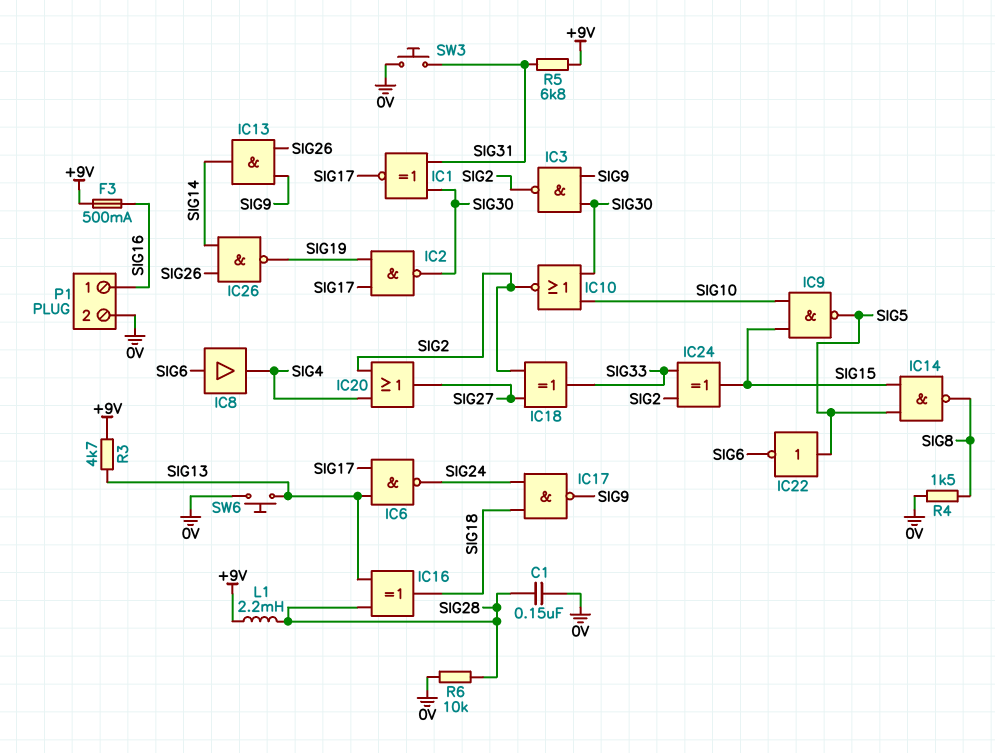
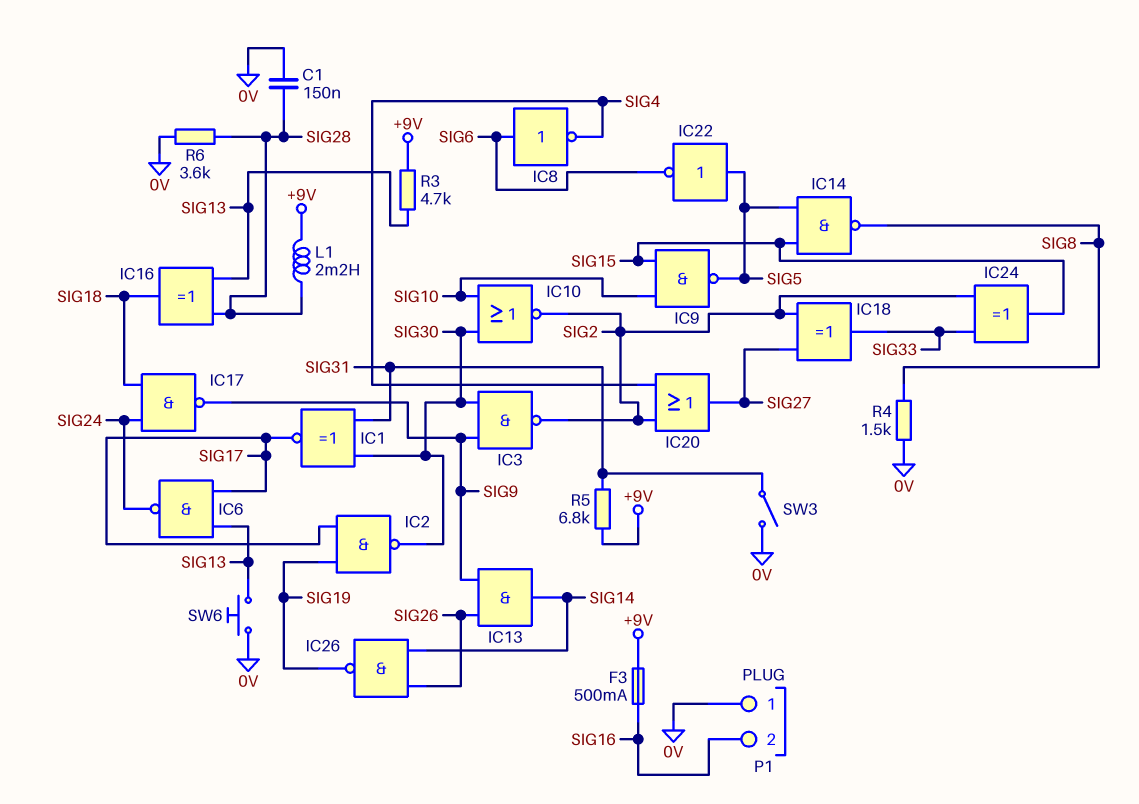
IC8: buffer (in SIG6, out SIG4) -> NOT (in SIG6, out SIG4)
P1 pin 1: SIG16 -> 0V
P1 pin 2: 0V -> SIG16
R6: 10k (0V, SIG28) -> 3.6k (0V, SIG28)
SW3: button (0V, SIG31) -> switch (0V, SIG31)

